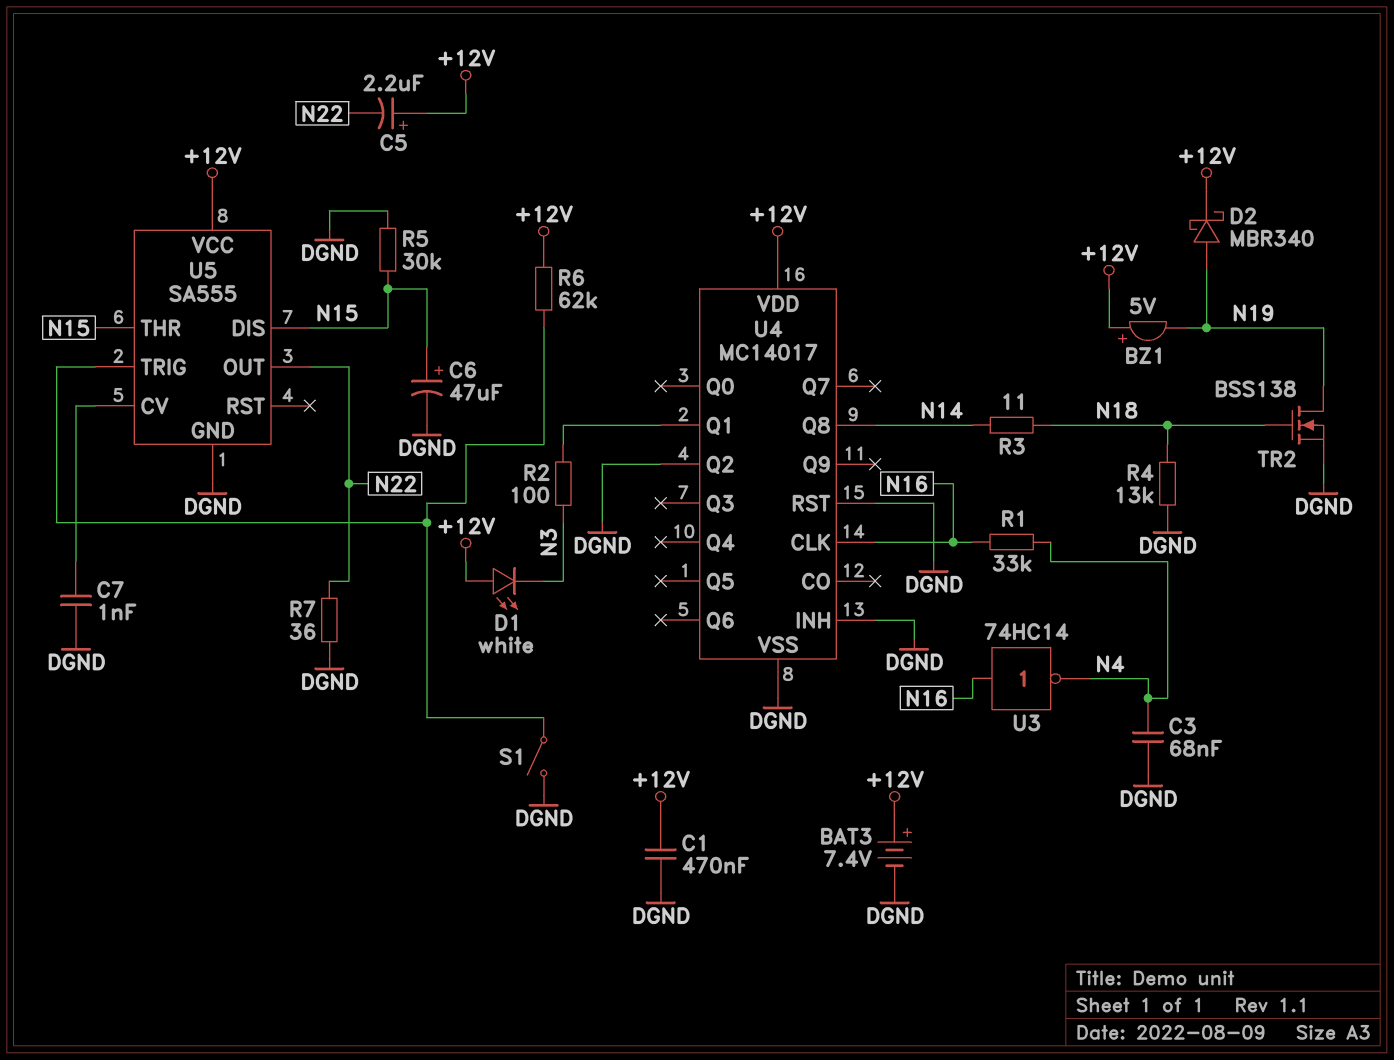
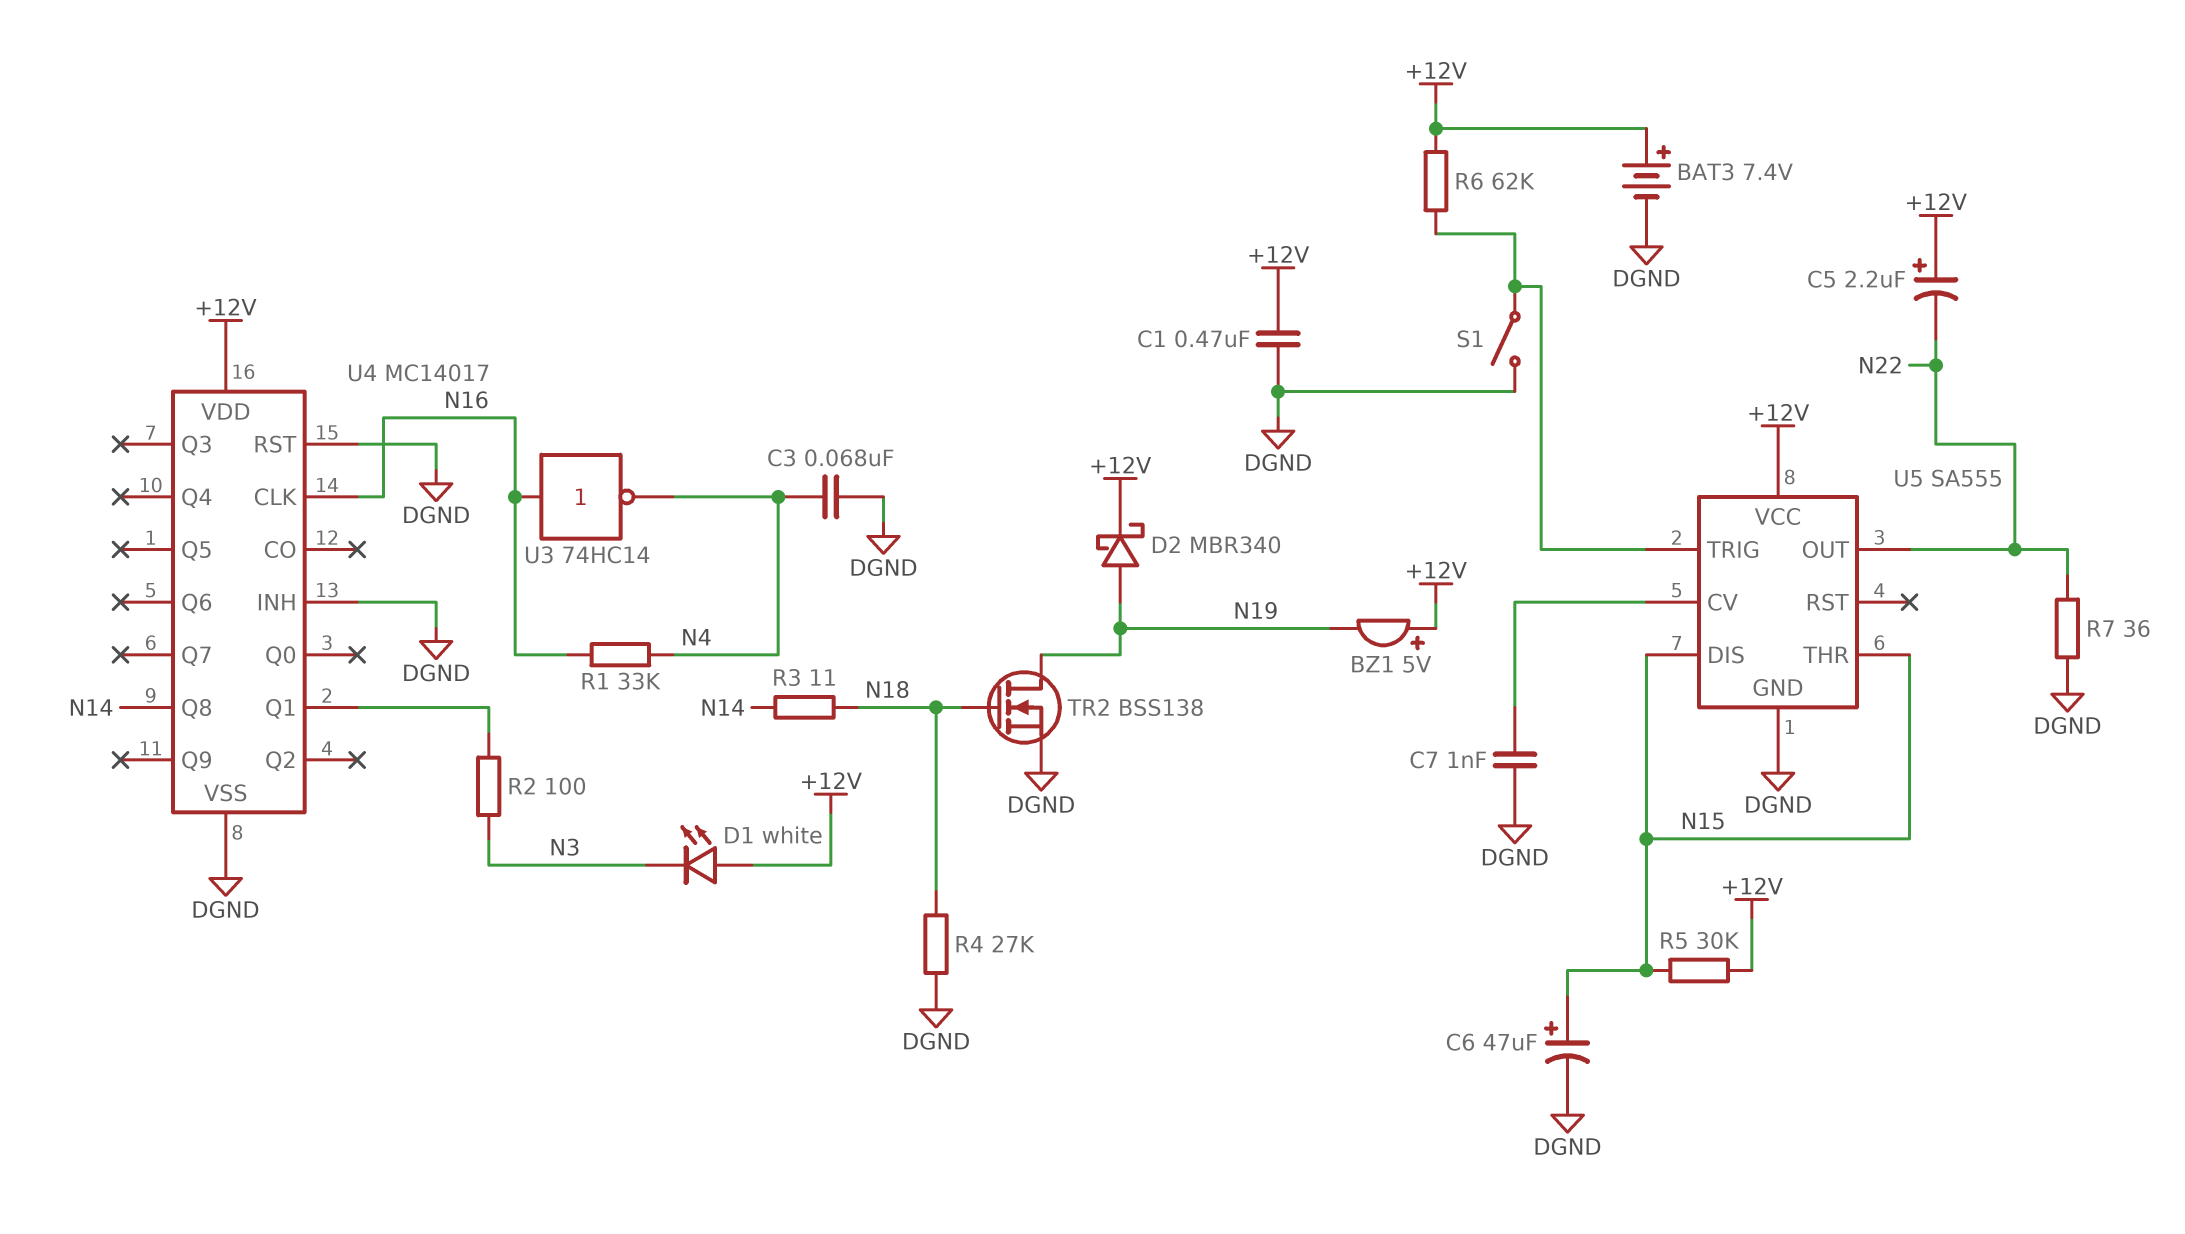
R4: 13k (DGND, N18) -> 27k (DGND, N18)
R5: 30k (DGND, N15) -> 30k (+12V, N15)
U4 pin Q2: DGND -> none

